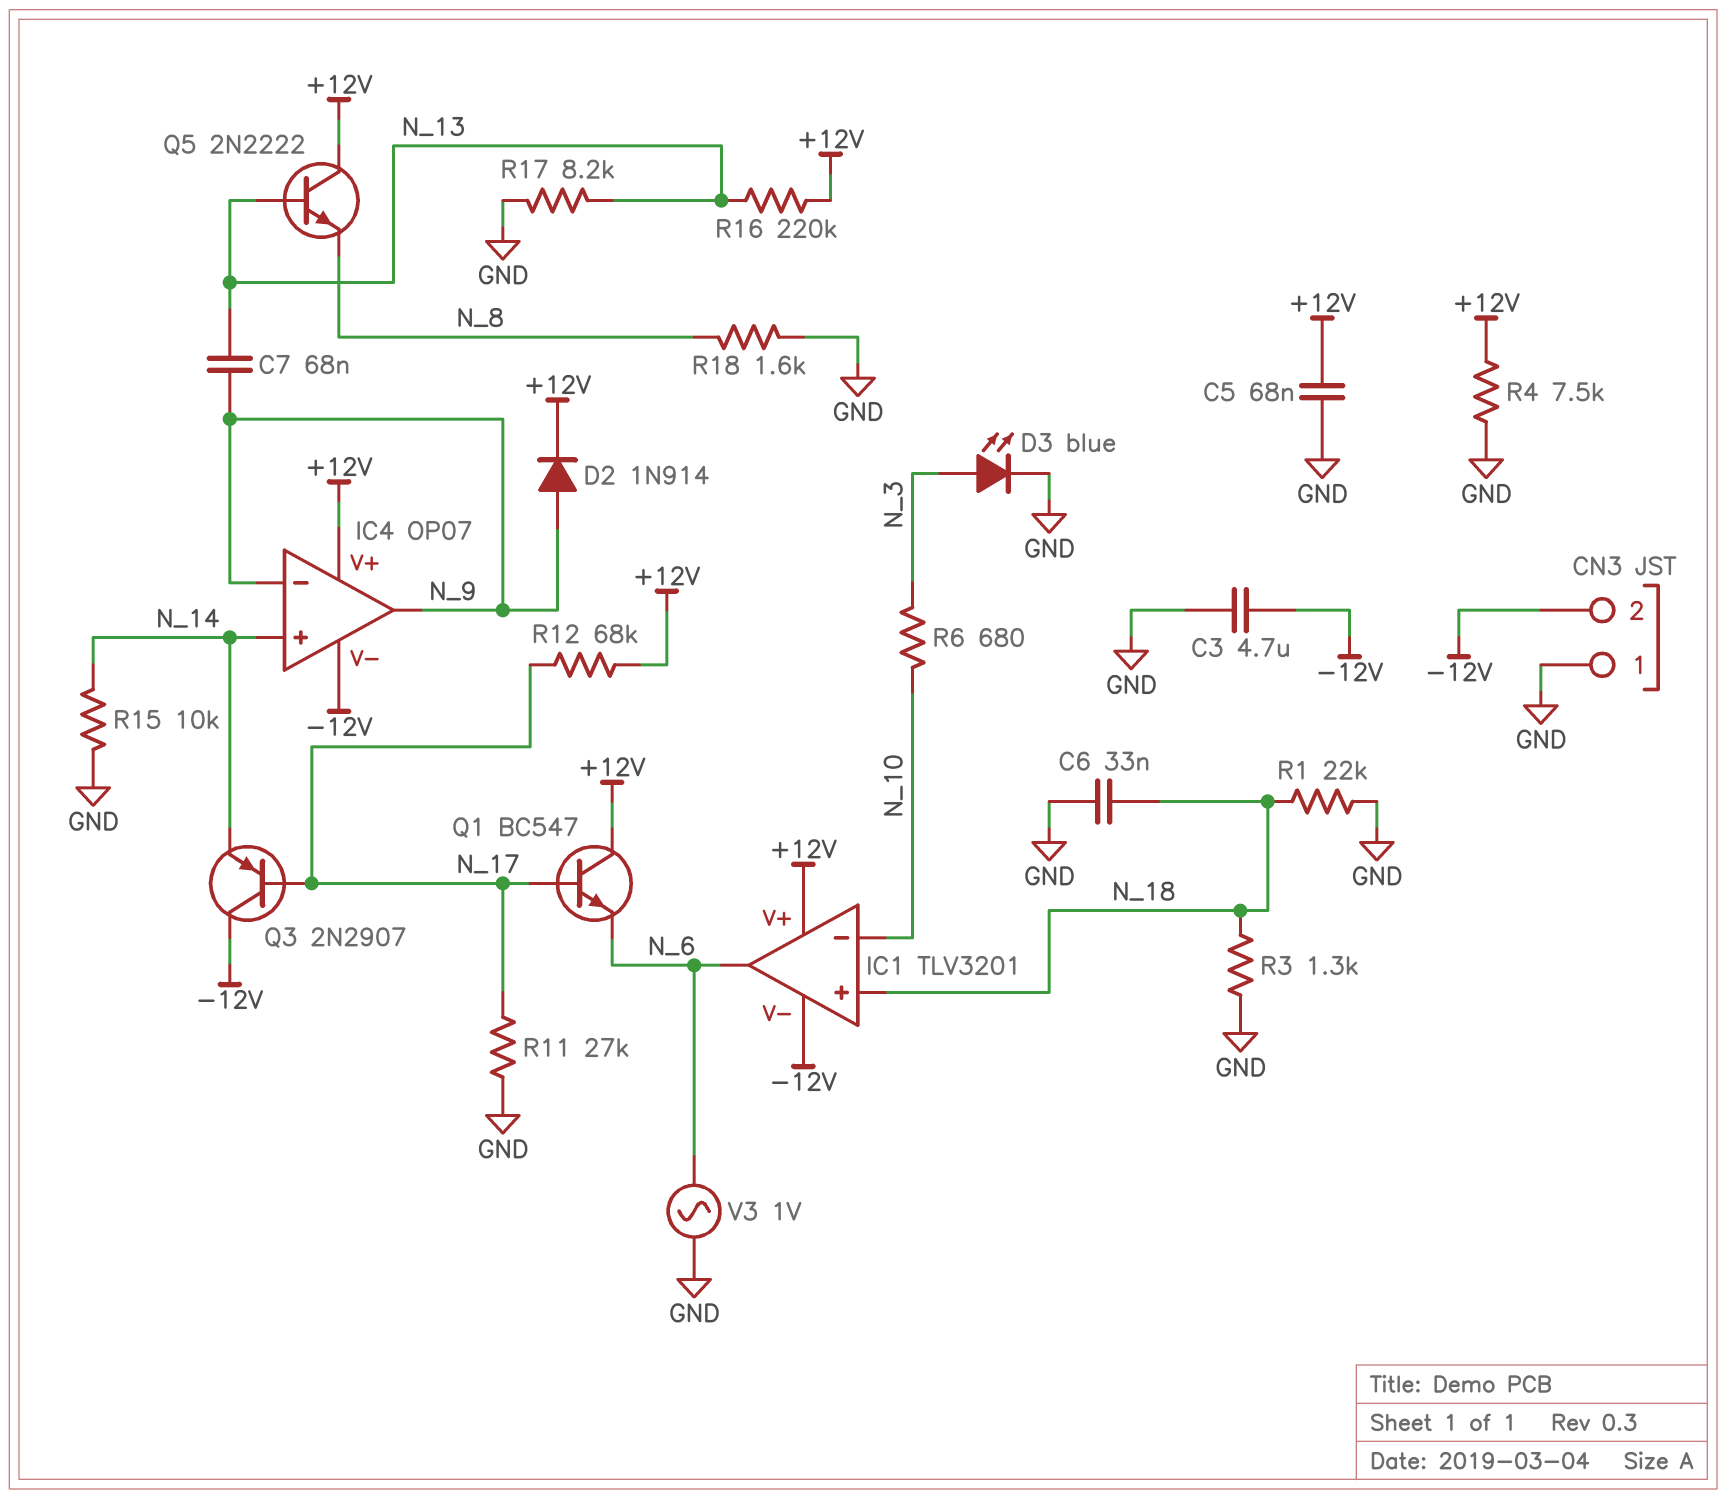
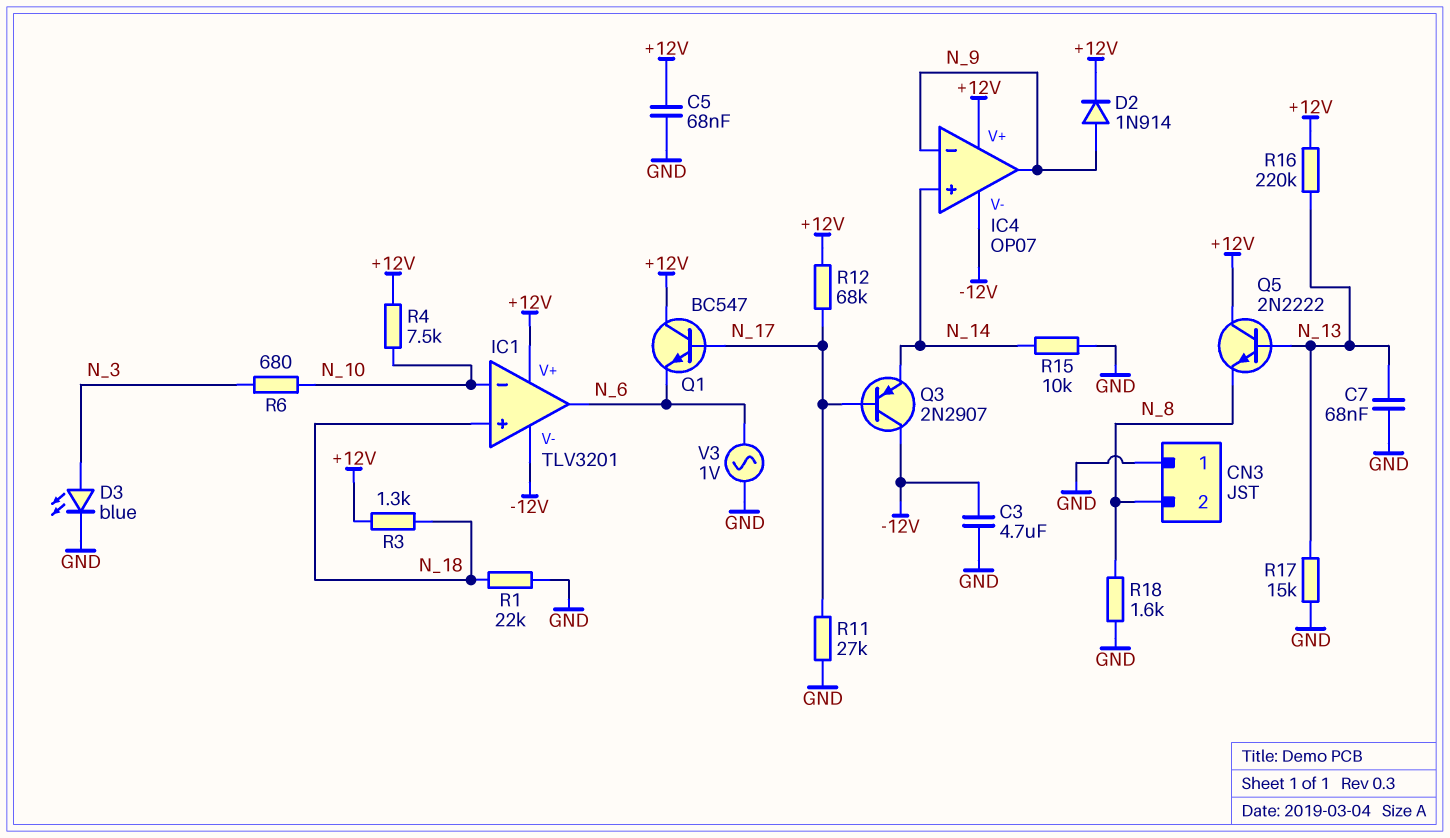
C6: 33nF (GND, N_18) -> none
C7: 68nF (N_9, N_13) -> 68nF (GND, N_13)
CN3 pin 2: -12V -> N_8
R3: 1.3k (GND, N_18) -> 1.3k (+12V, N_18)
R4: 7.5k (+12V, GND) -> 7.5k (+12V, N_10)
R17: 8.2k (GND, N_13) -> 15k (GND, N_13)

